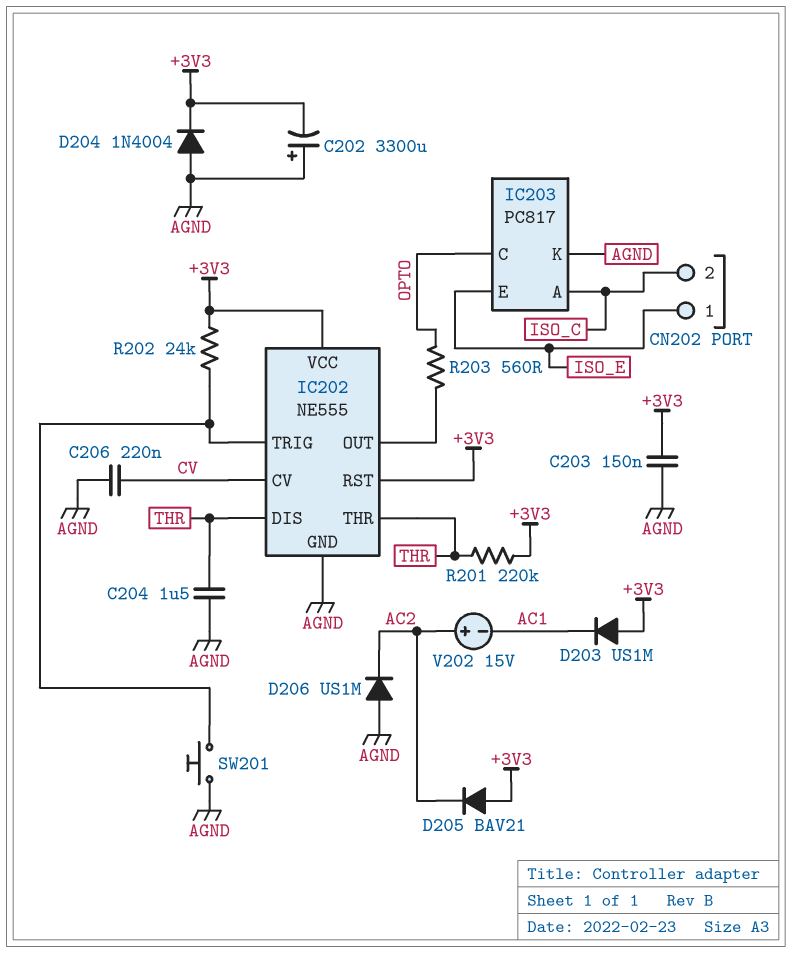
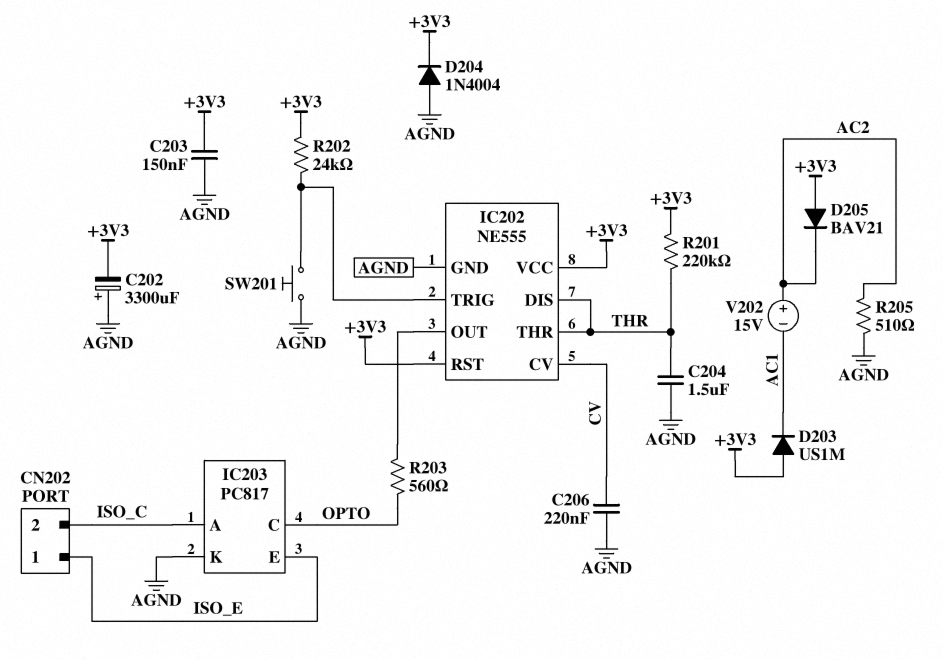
D206: diode US1M (A AGND, K AC2) -> none
R205: none -> 510 (AC2, AGND)

